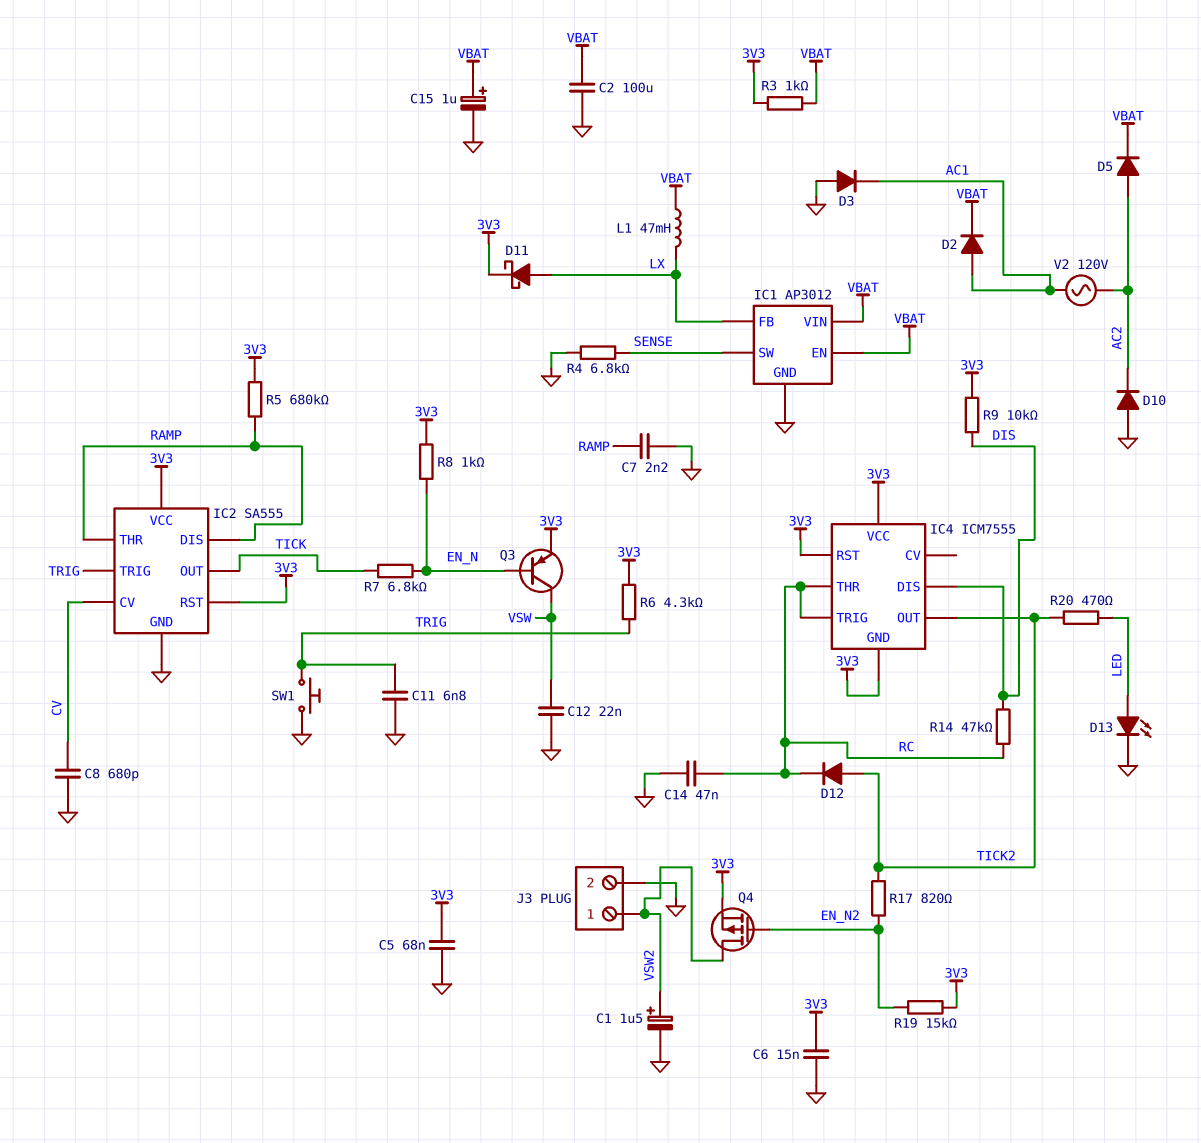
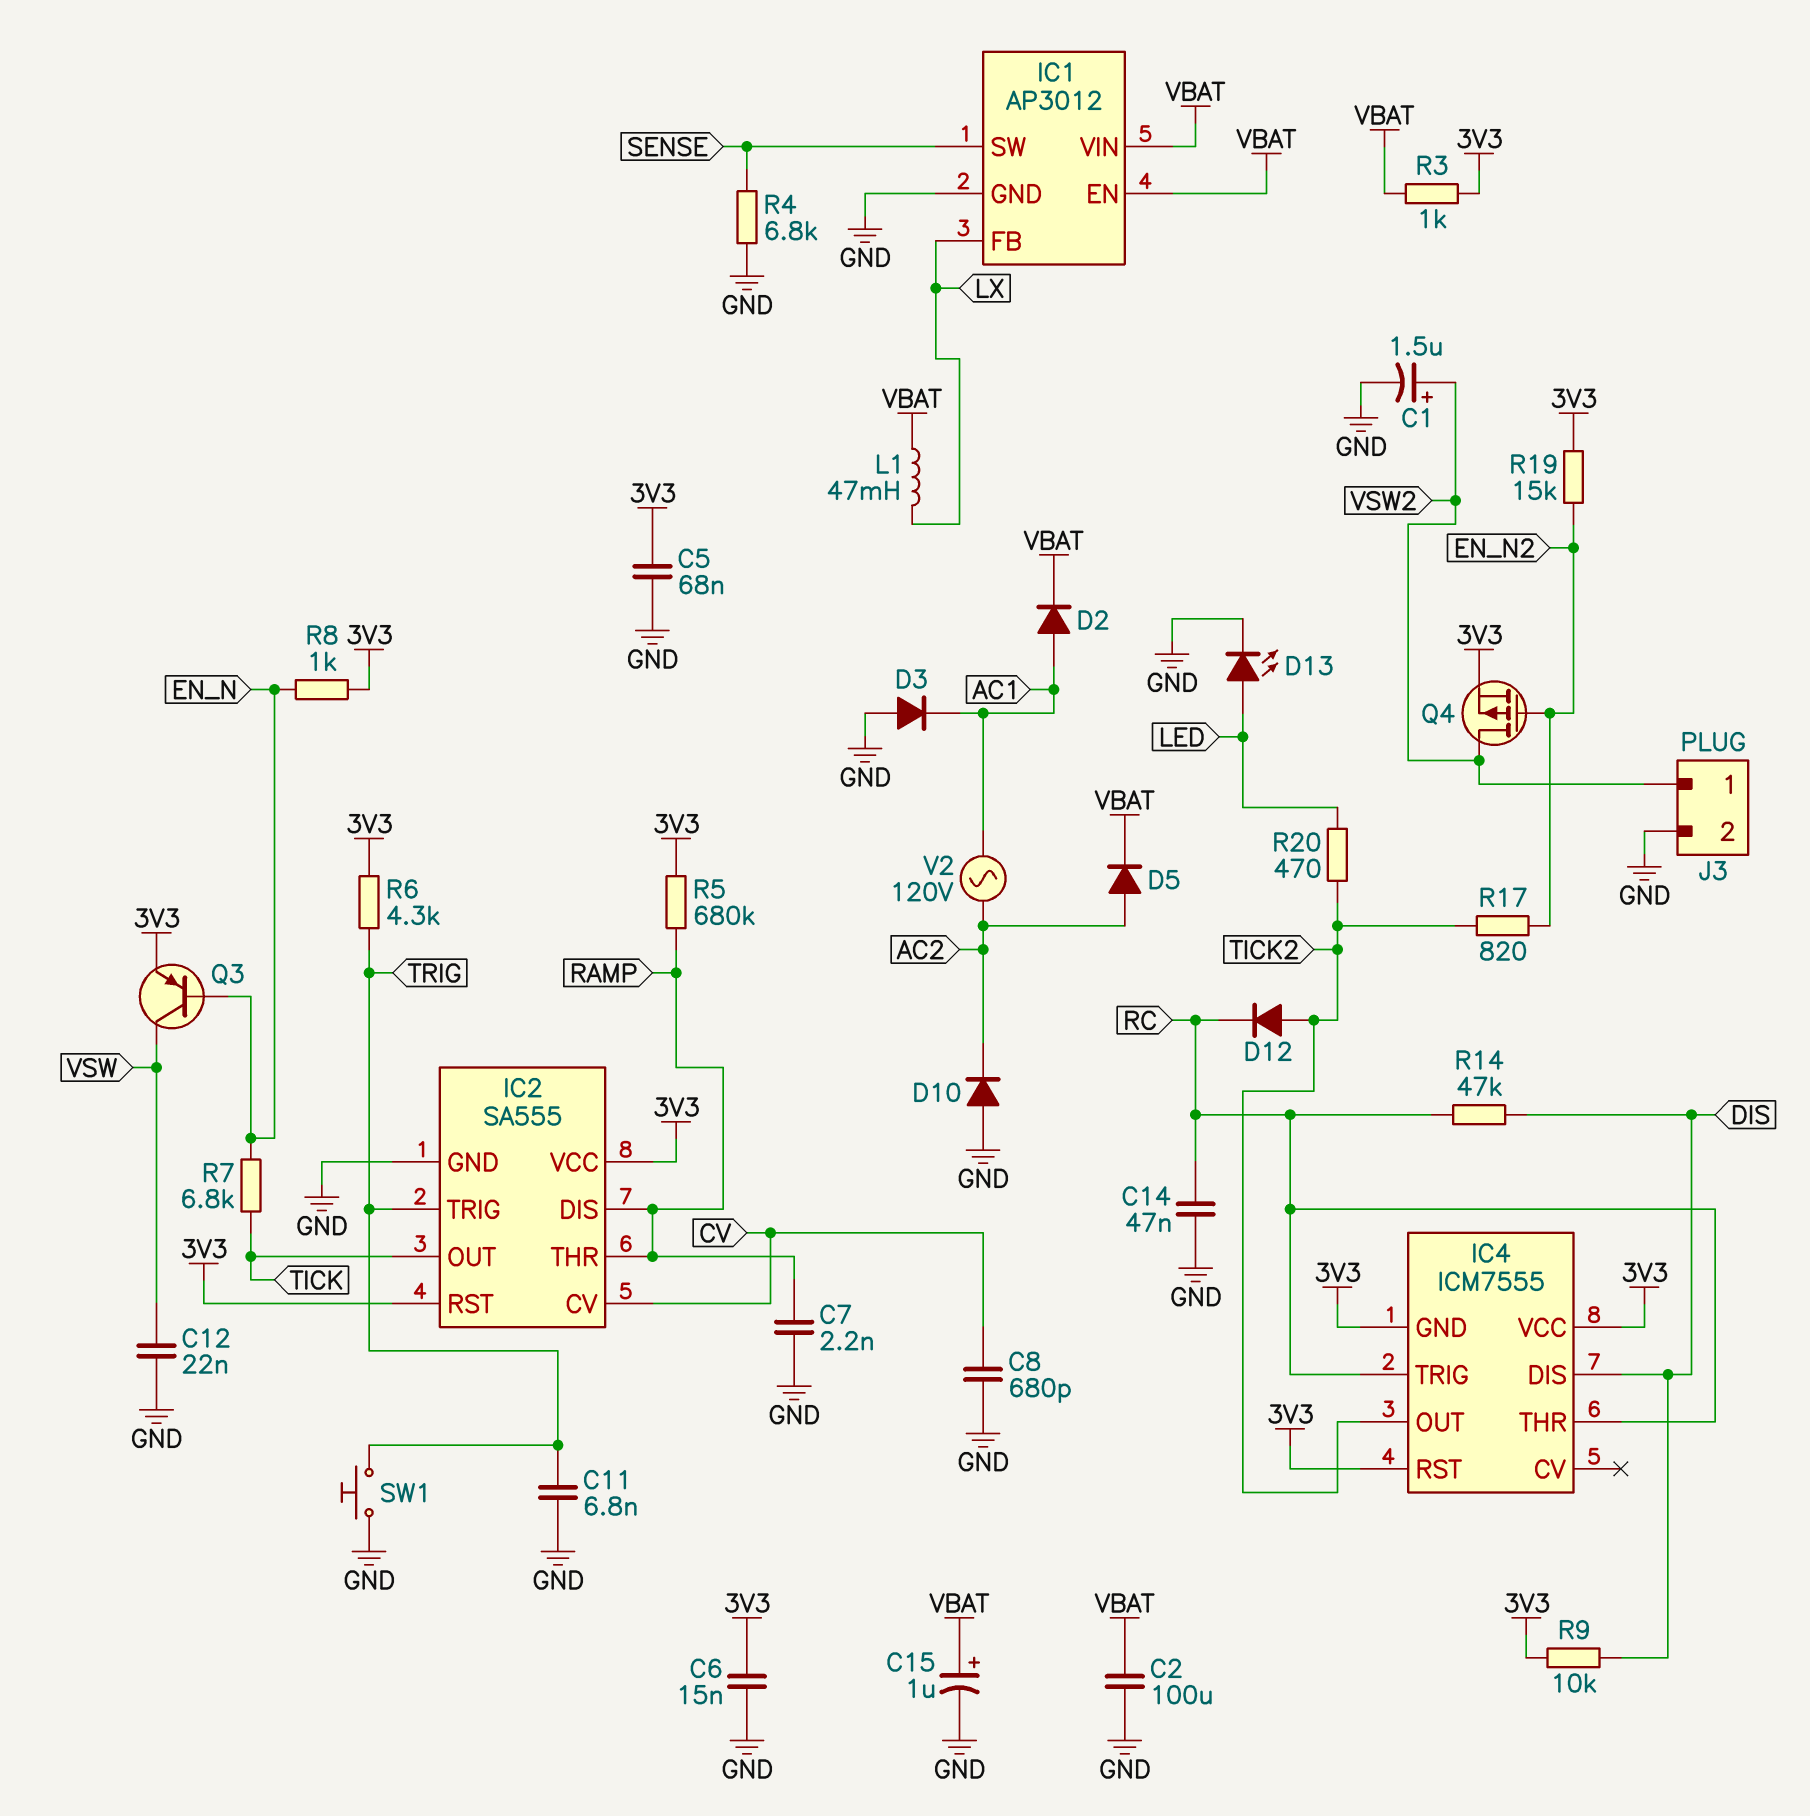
D11: schottky (A LX, K 3V3) -> none

